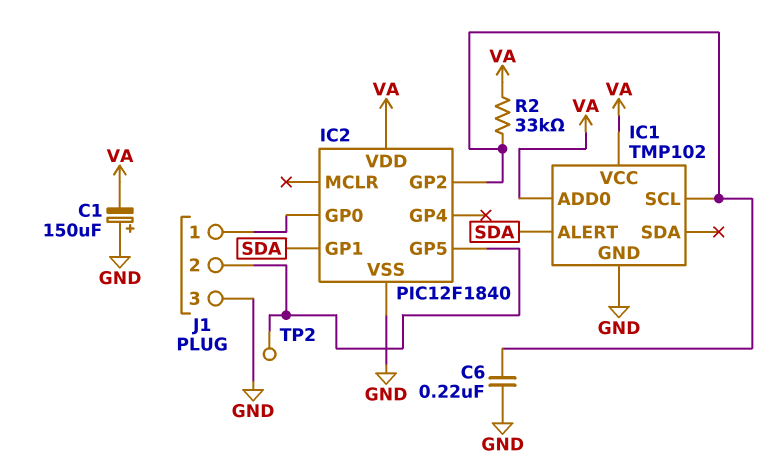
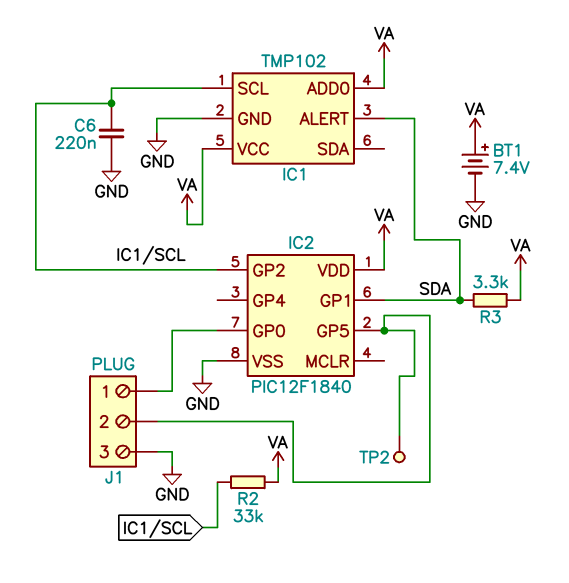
BT1: none -> 7.4V (plus VA, minus GND)
C1: 150uF (plus GND, minus VA) -> none
R3: none -> 3.3k (SDA, VA)

